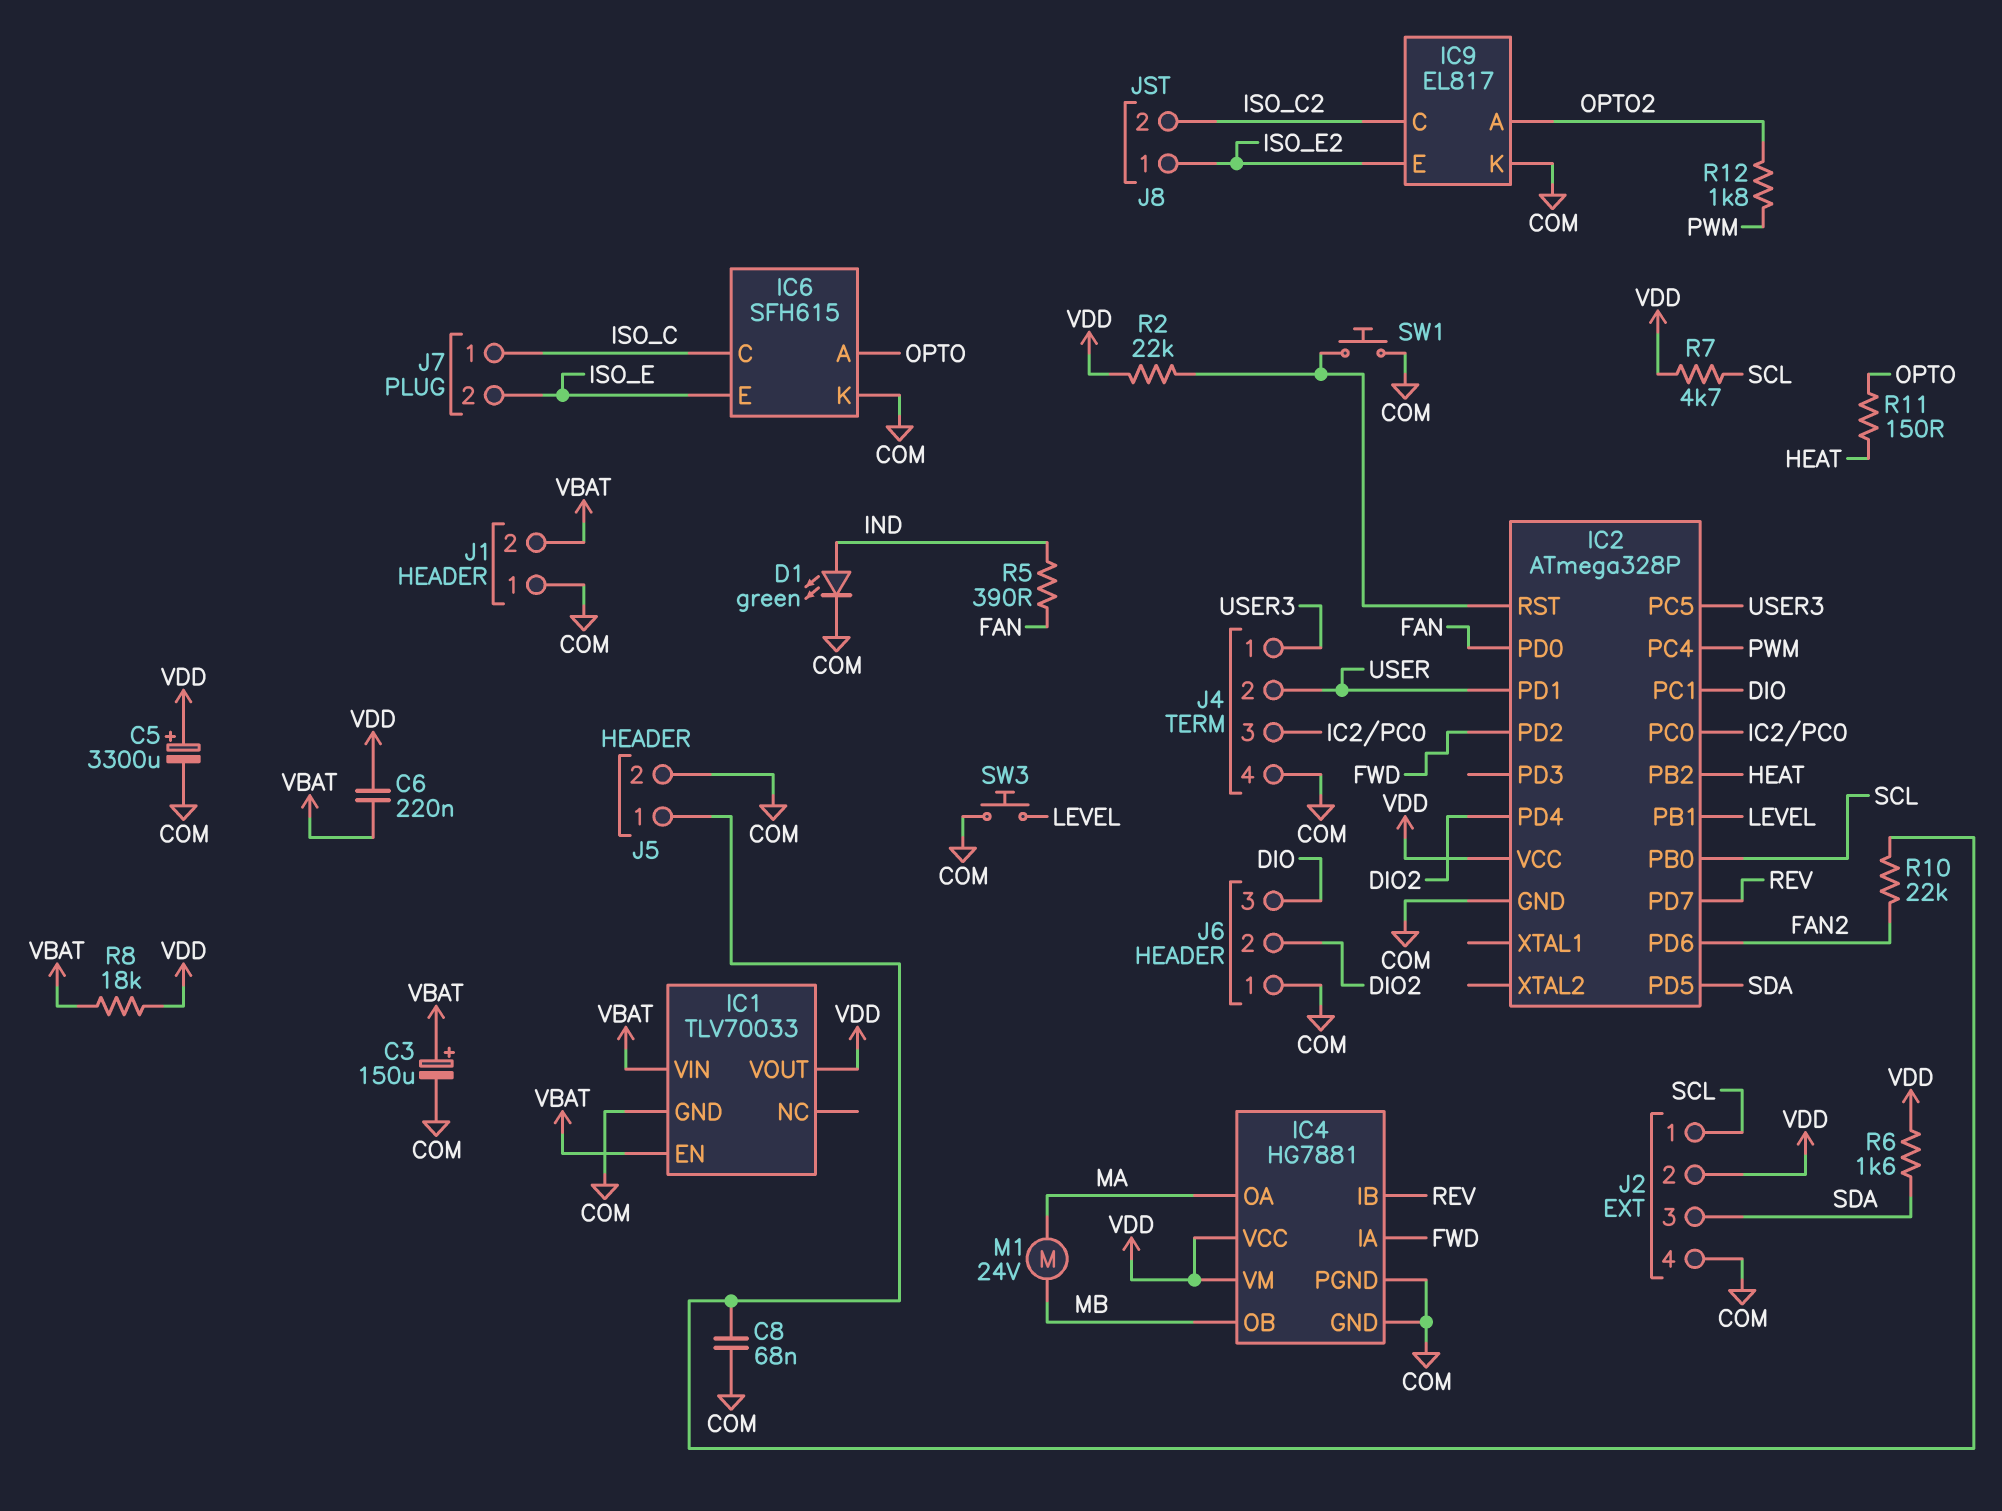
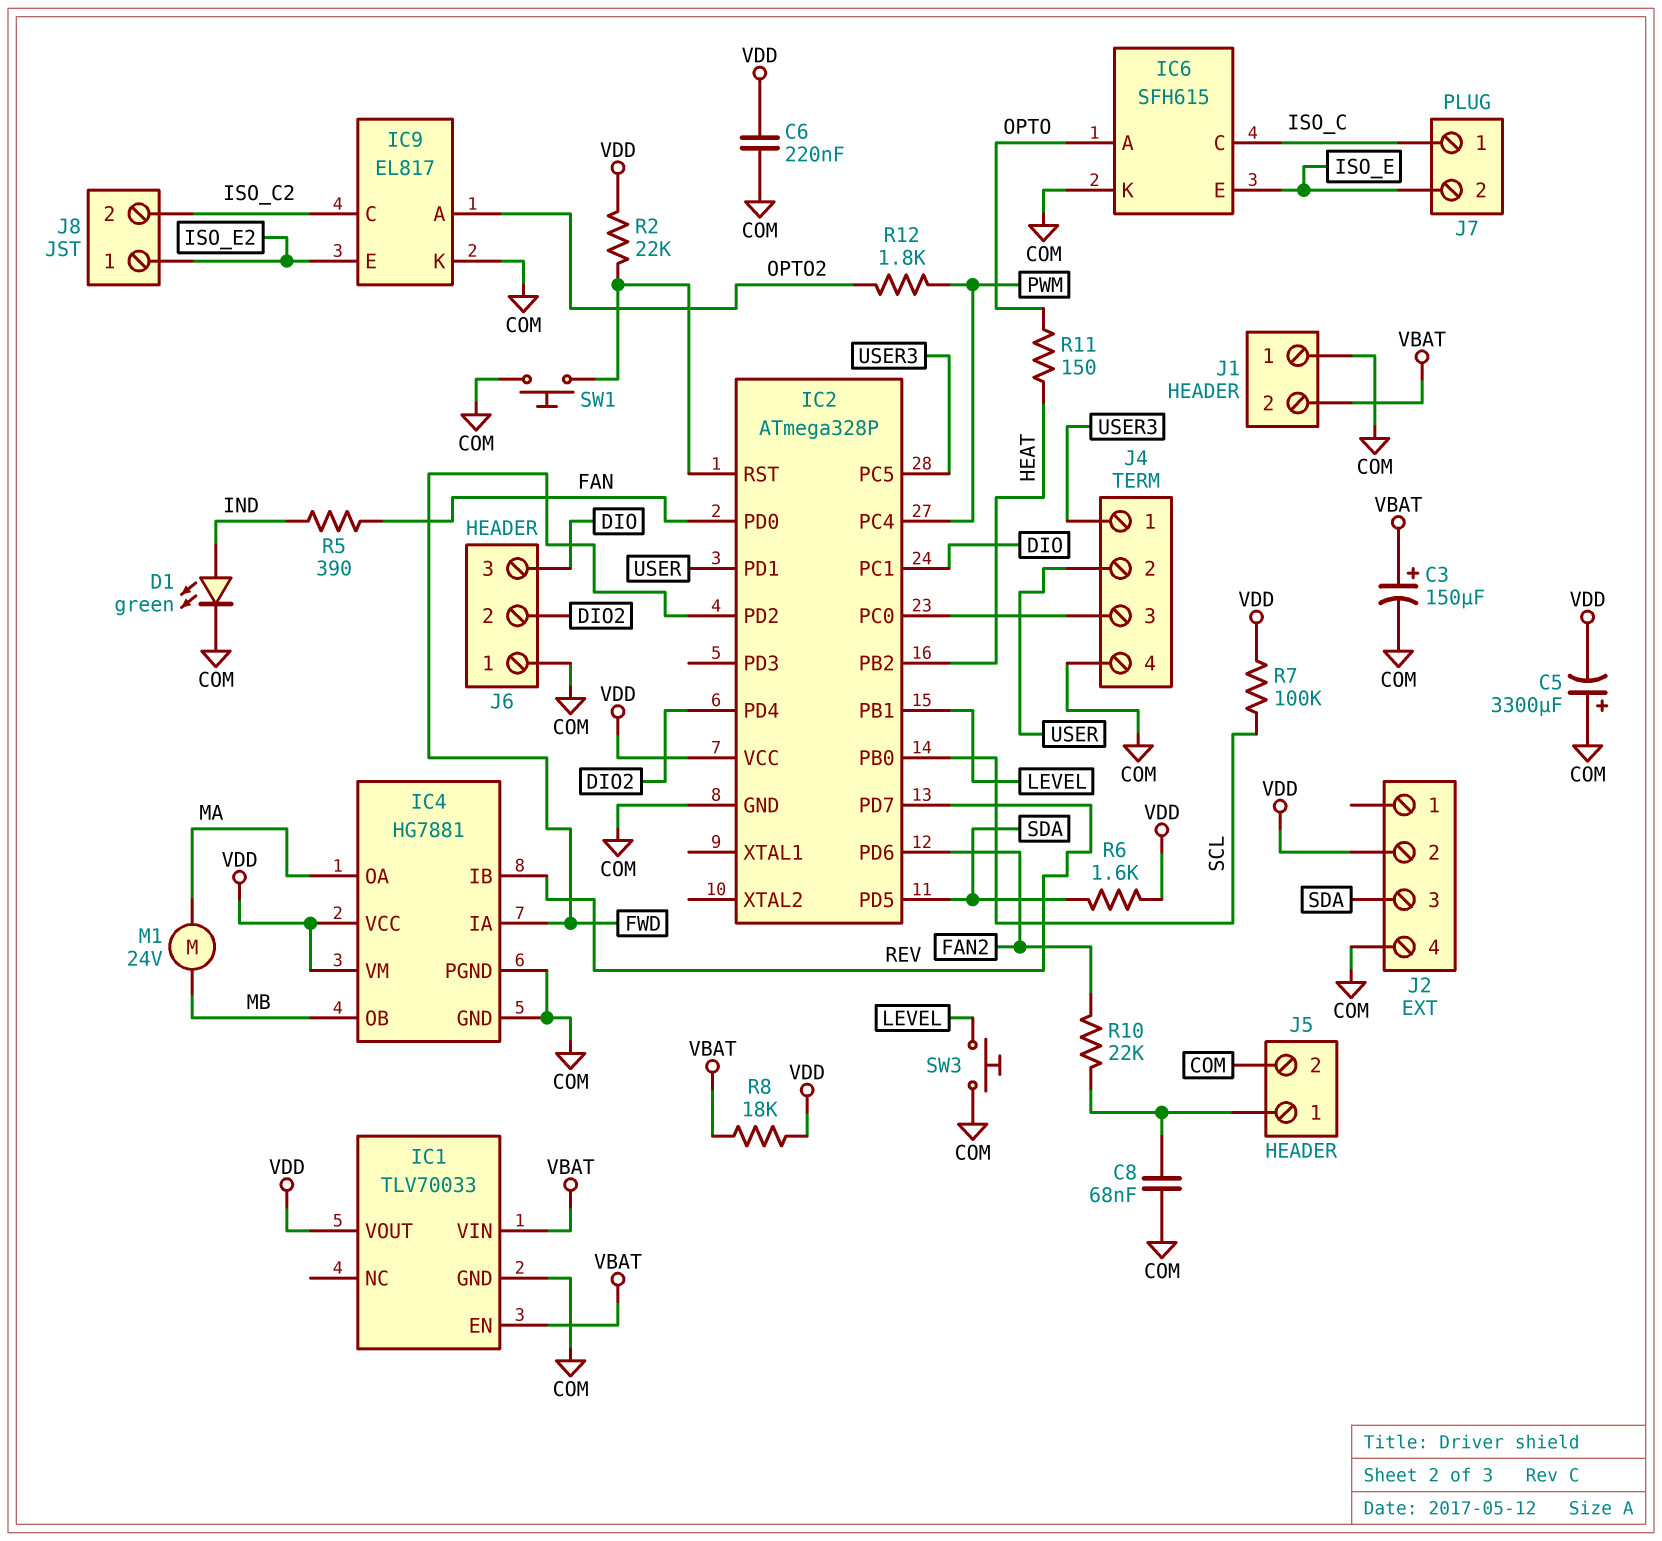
C5: 3300uF (plus VDD, minus COM) -> 3300uF (plus COM, minus VDD)
C6: 220nF (VBAT, VDD) -> 220nF (COM, VDD)
J2 pin 1: SCL -> none
R7: 4.7k (SCL, VDD) -> 100k (SCL, VDD)

